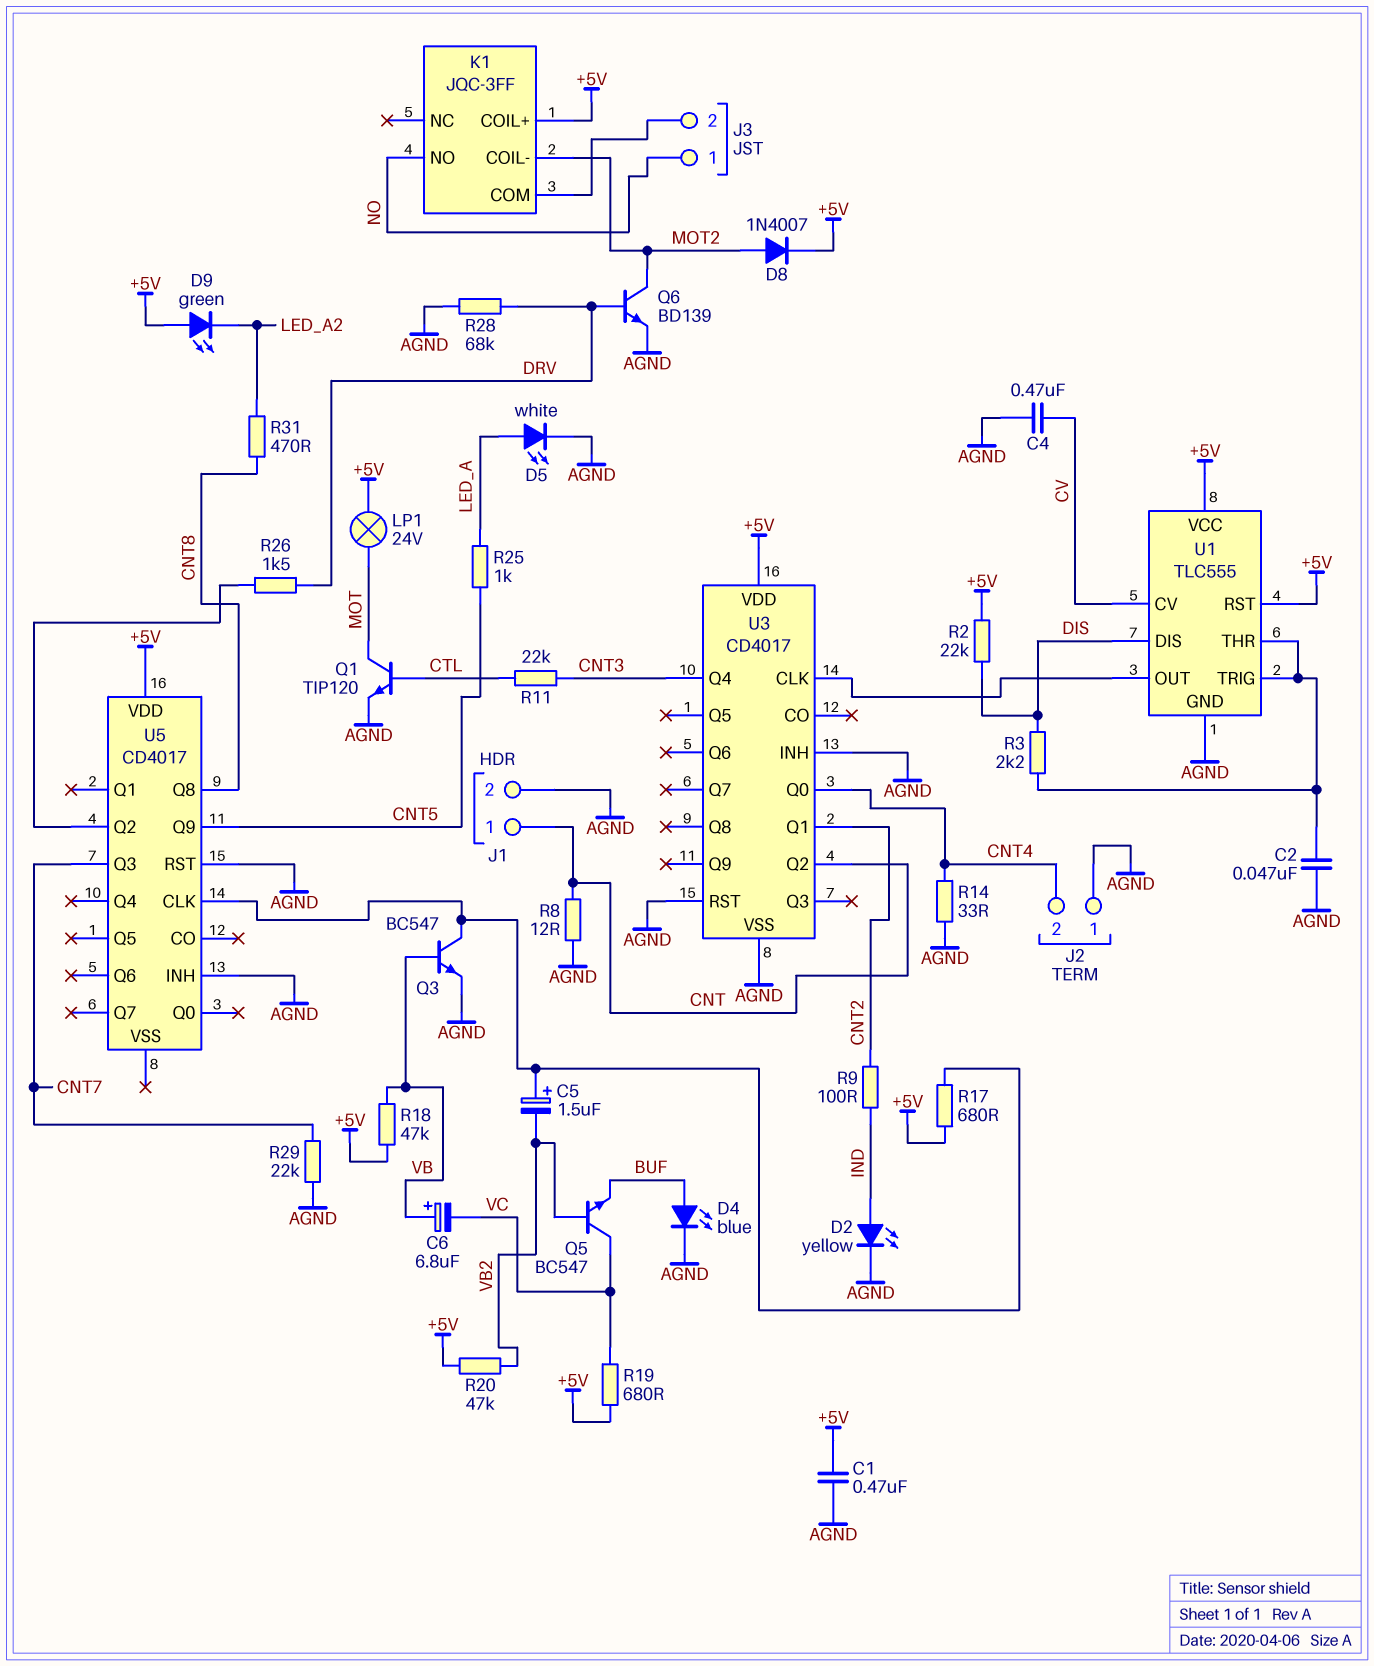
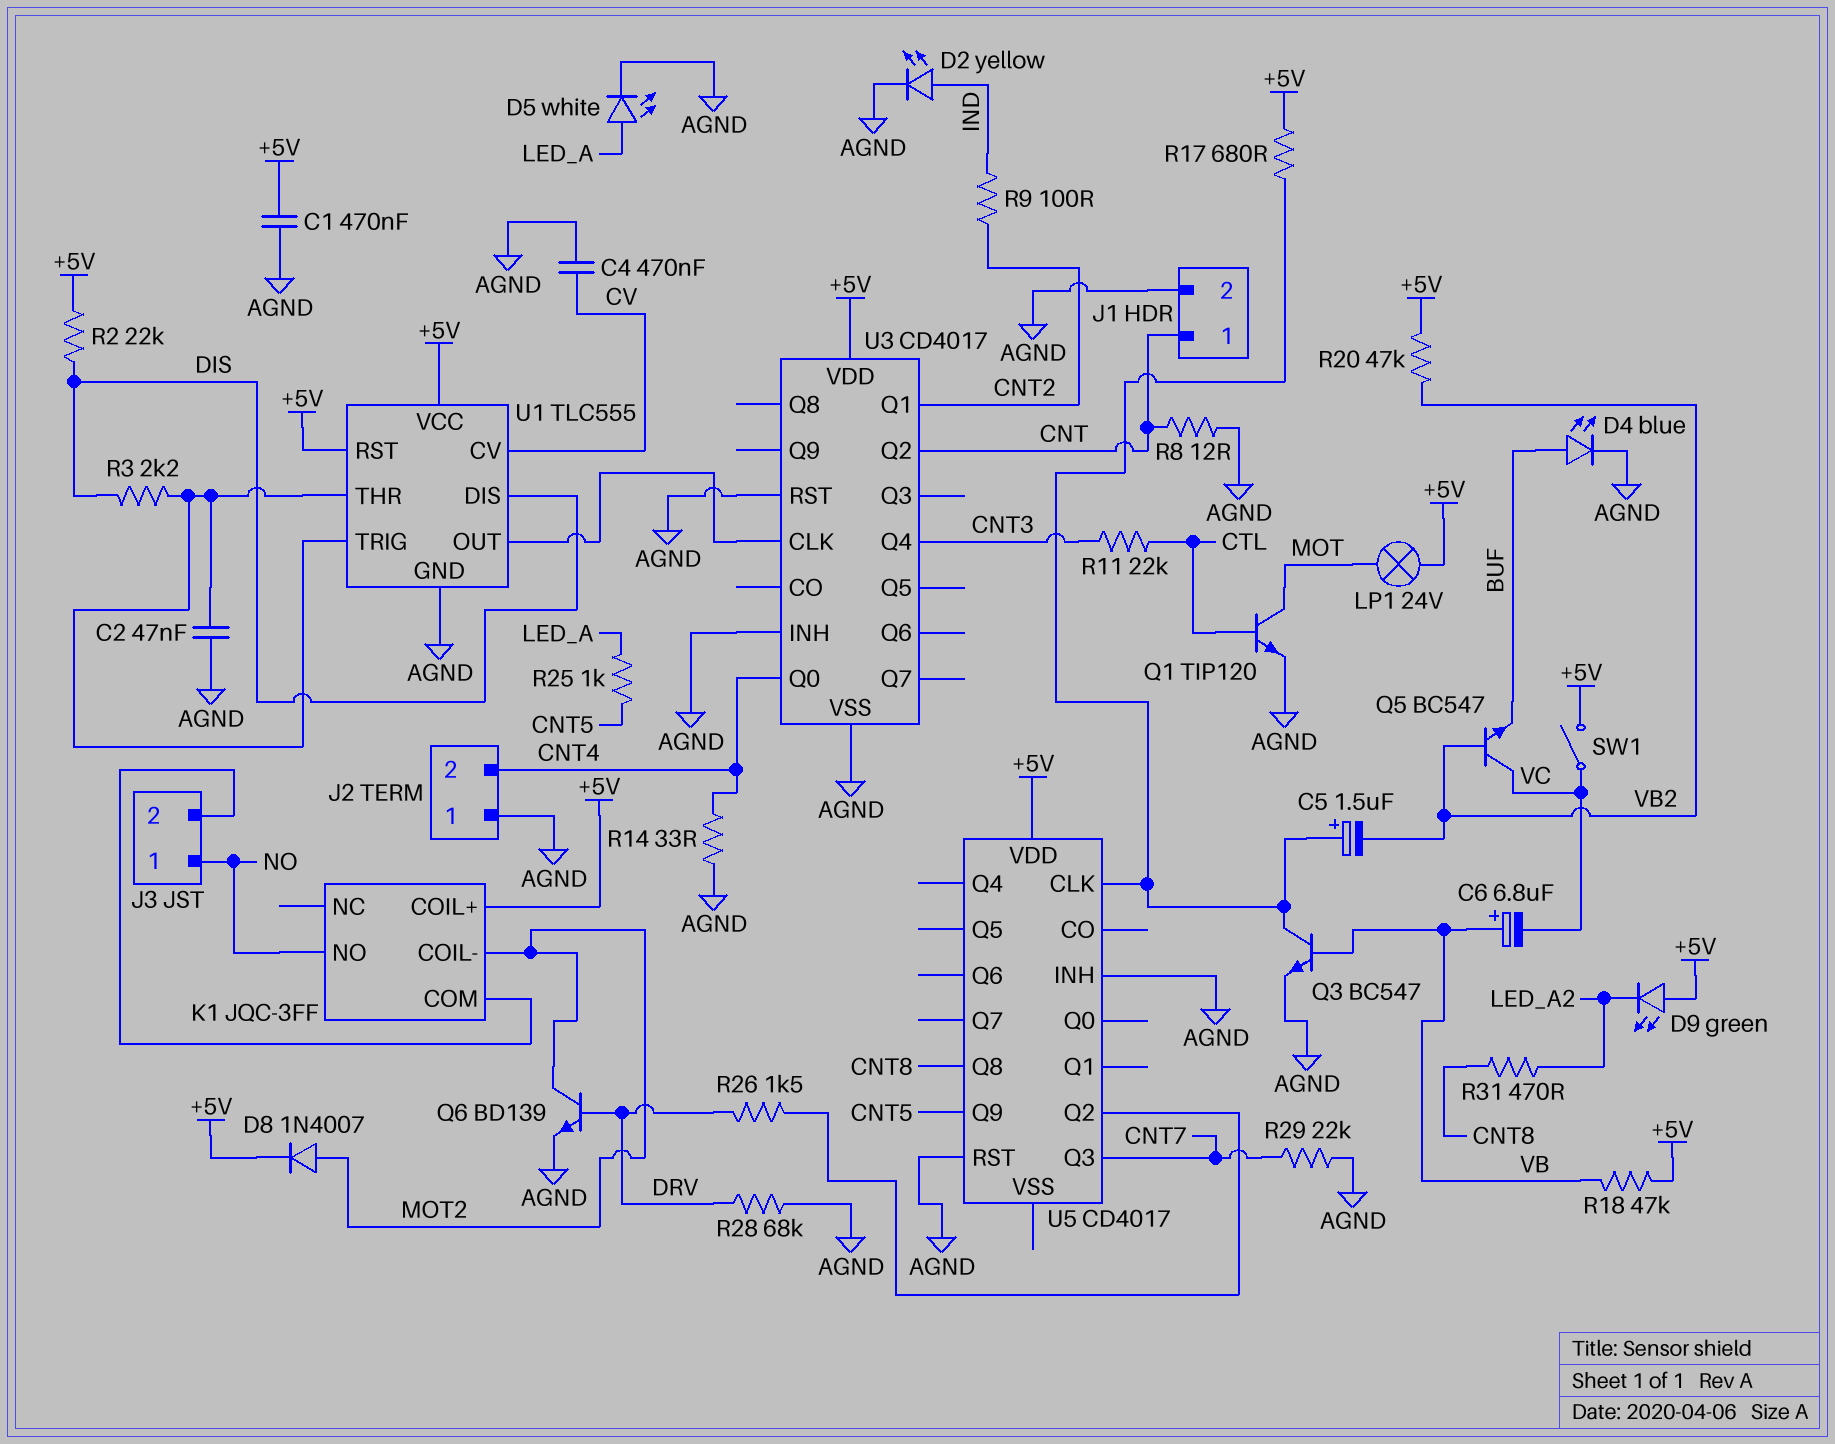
R19: 680 (+5V, VC) -> none
SW1: none -> switch (+5V, VC)

